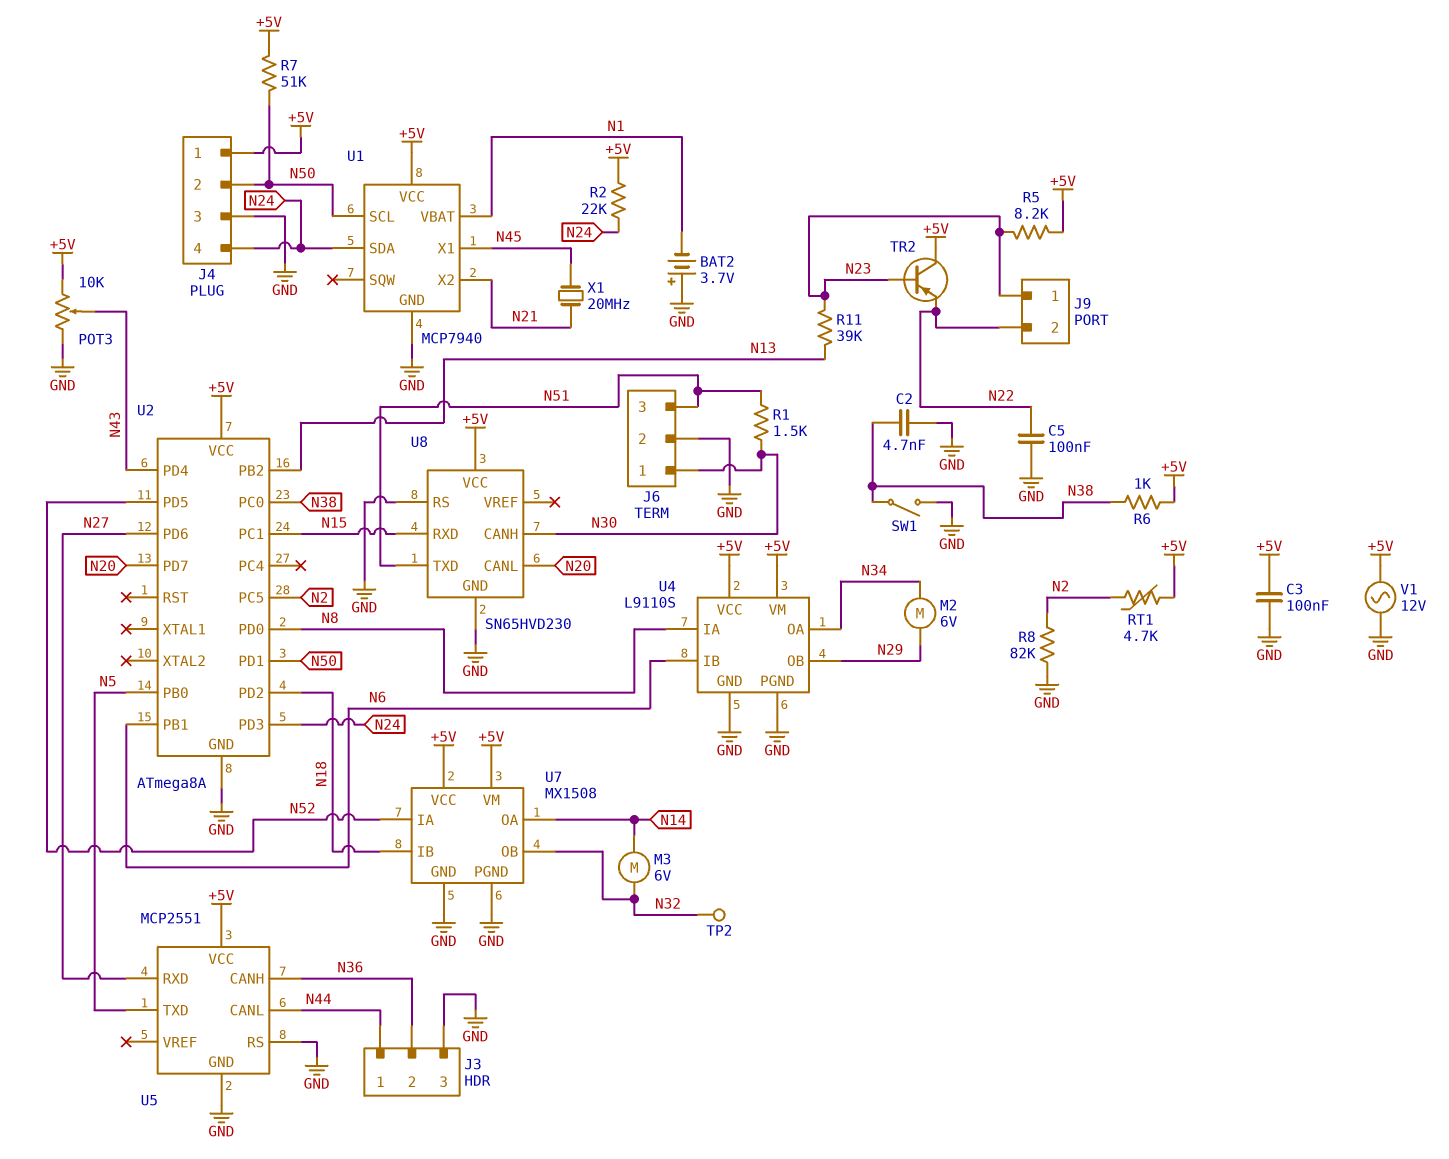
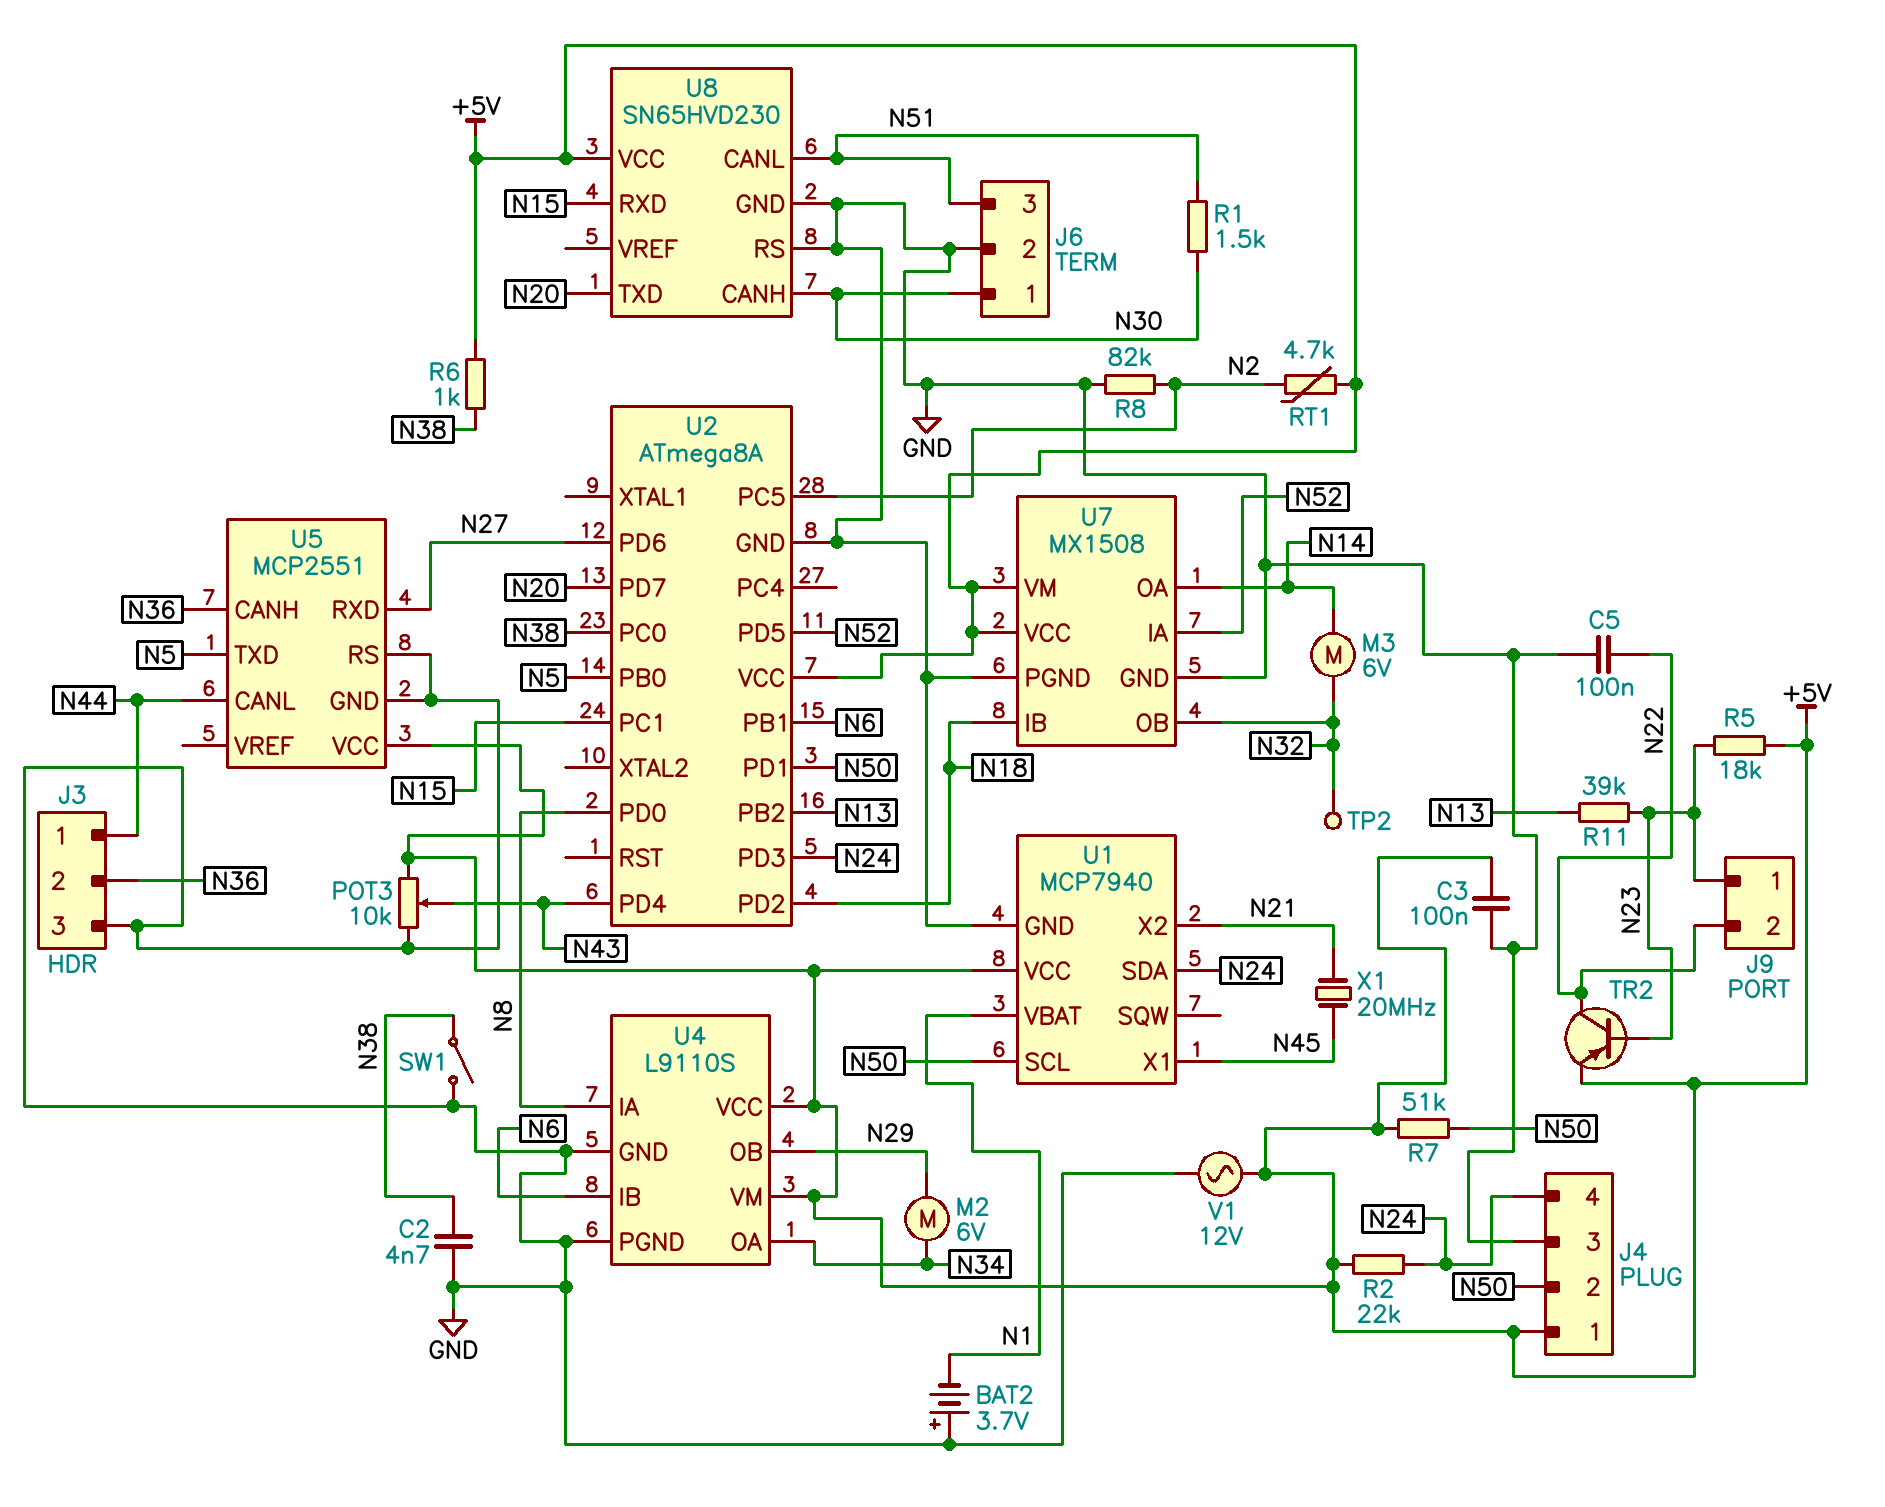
R5: 8.2k (+5V, N23) -> 18k (+5V, N23)
TR2: PNP (B N23, C +5V, E N22) -> PNP (B N23, C N22, E +5V)
U8 pin CANL: N20 -> N51
U8 pin TXD: N51 -> N20

